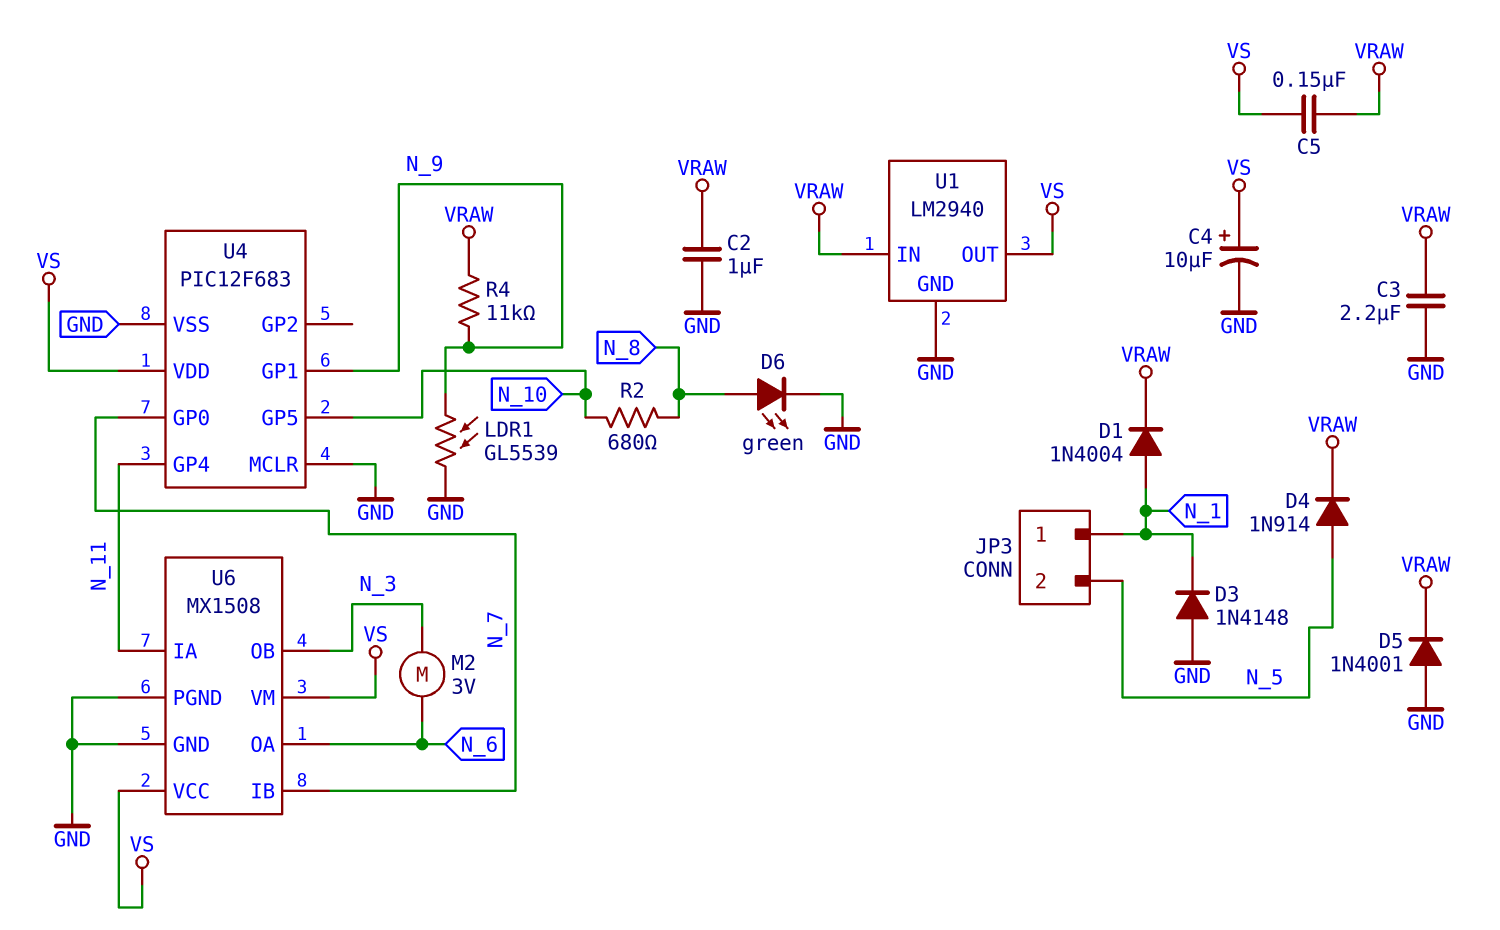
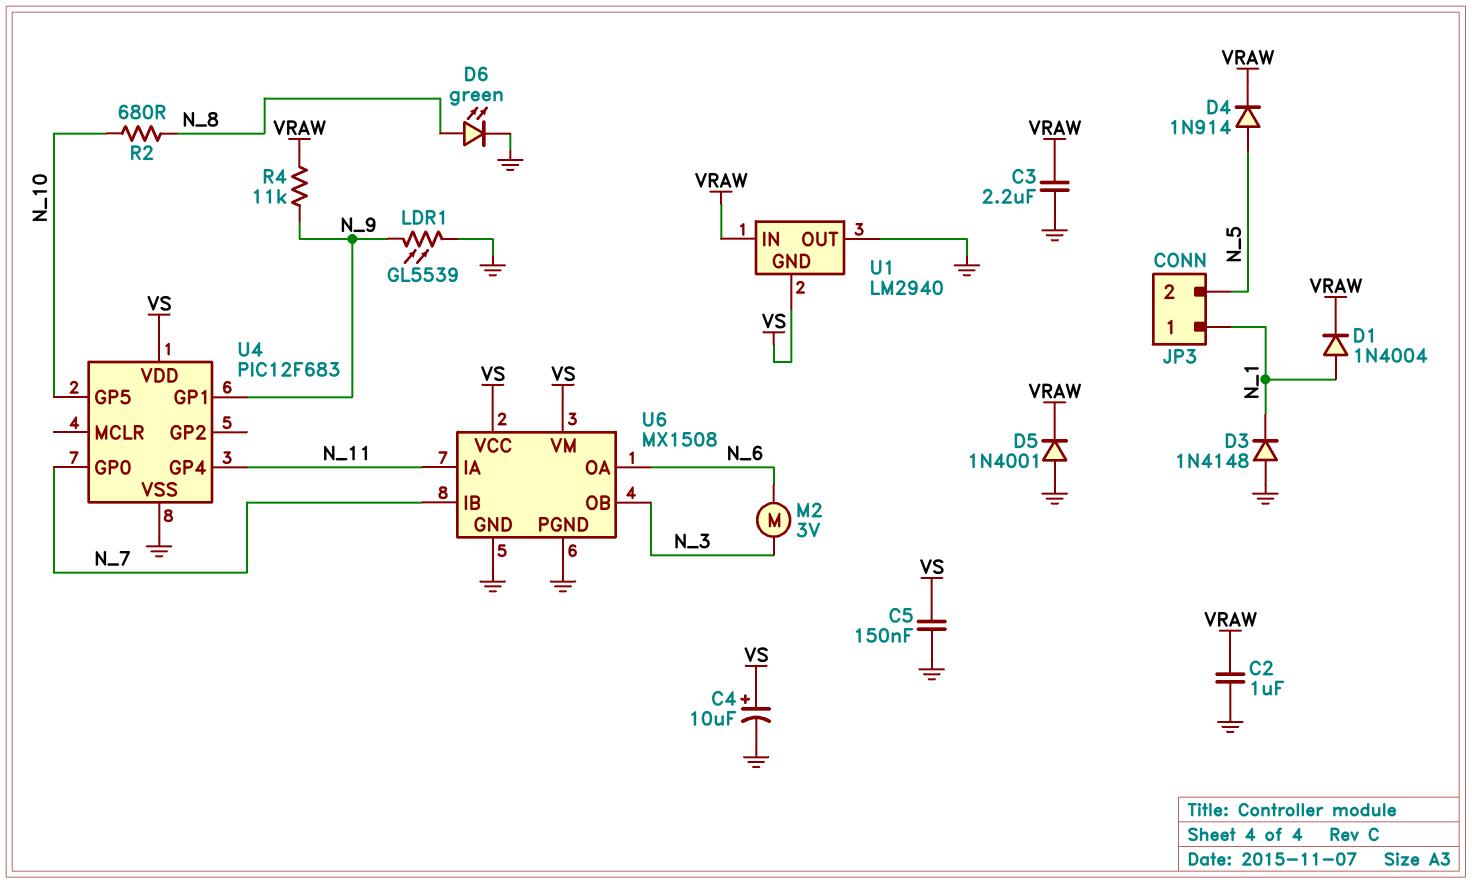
C5: 150nF (VRAW, VS) -> 150nF (GND, VS)
U1 pin GND: GND -> VS
U1 pin OUT: VS -> GND
U4 pin MCLR: GND -> none

